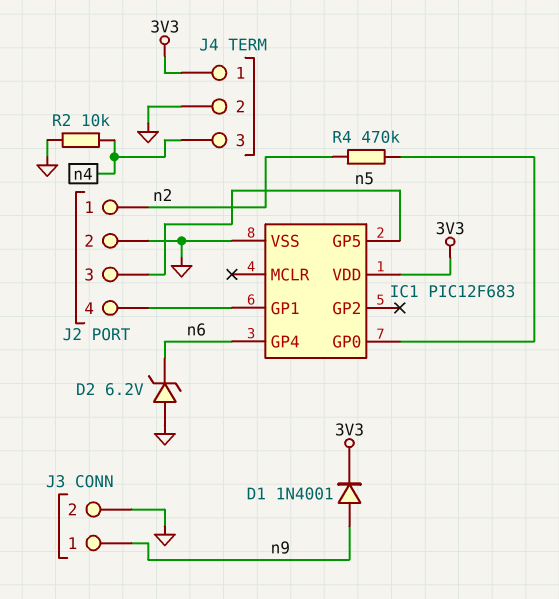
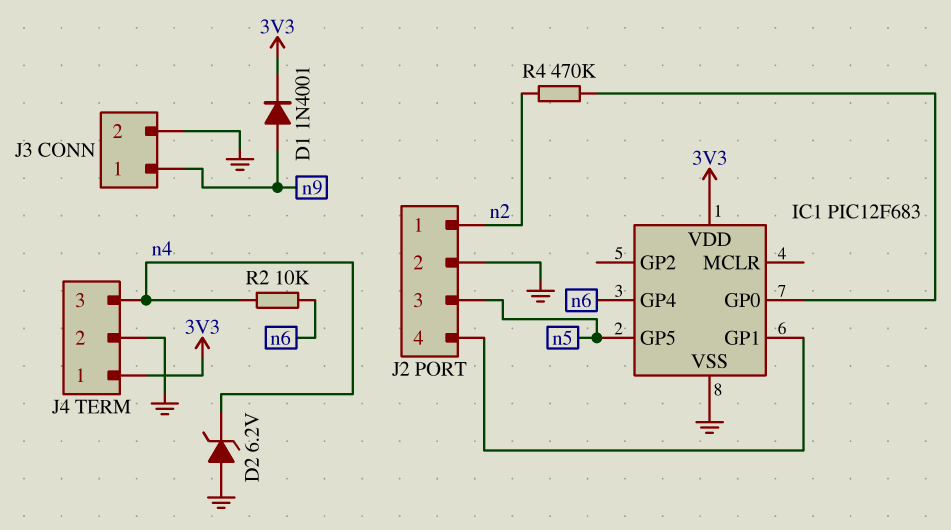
D2: zener 6.2V (A GND, K n6) -> zener 6.2V (A GND, K n4)
R2: 10k (GND, n4) -> 10k (n4, n6)

